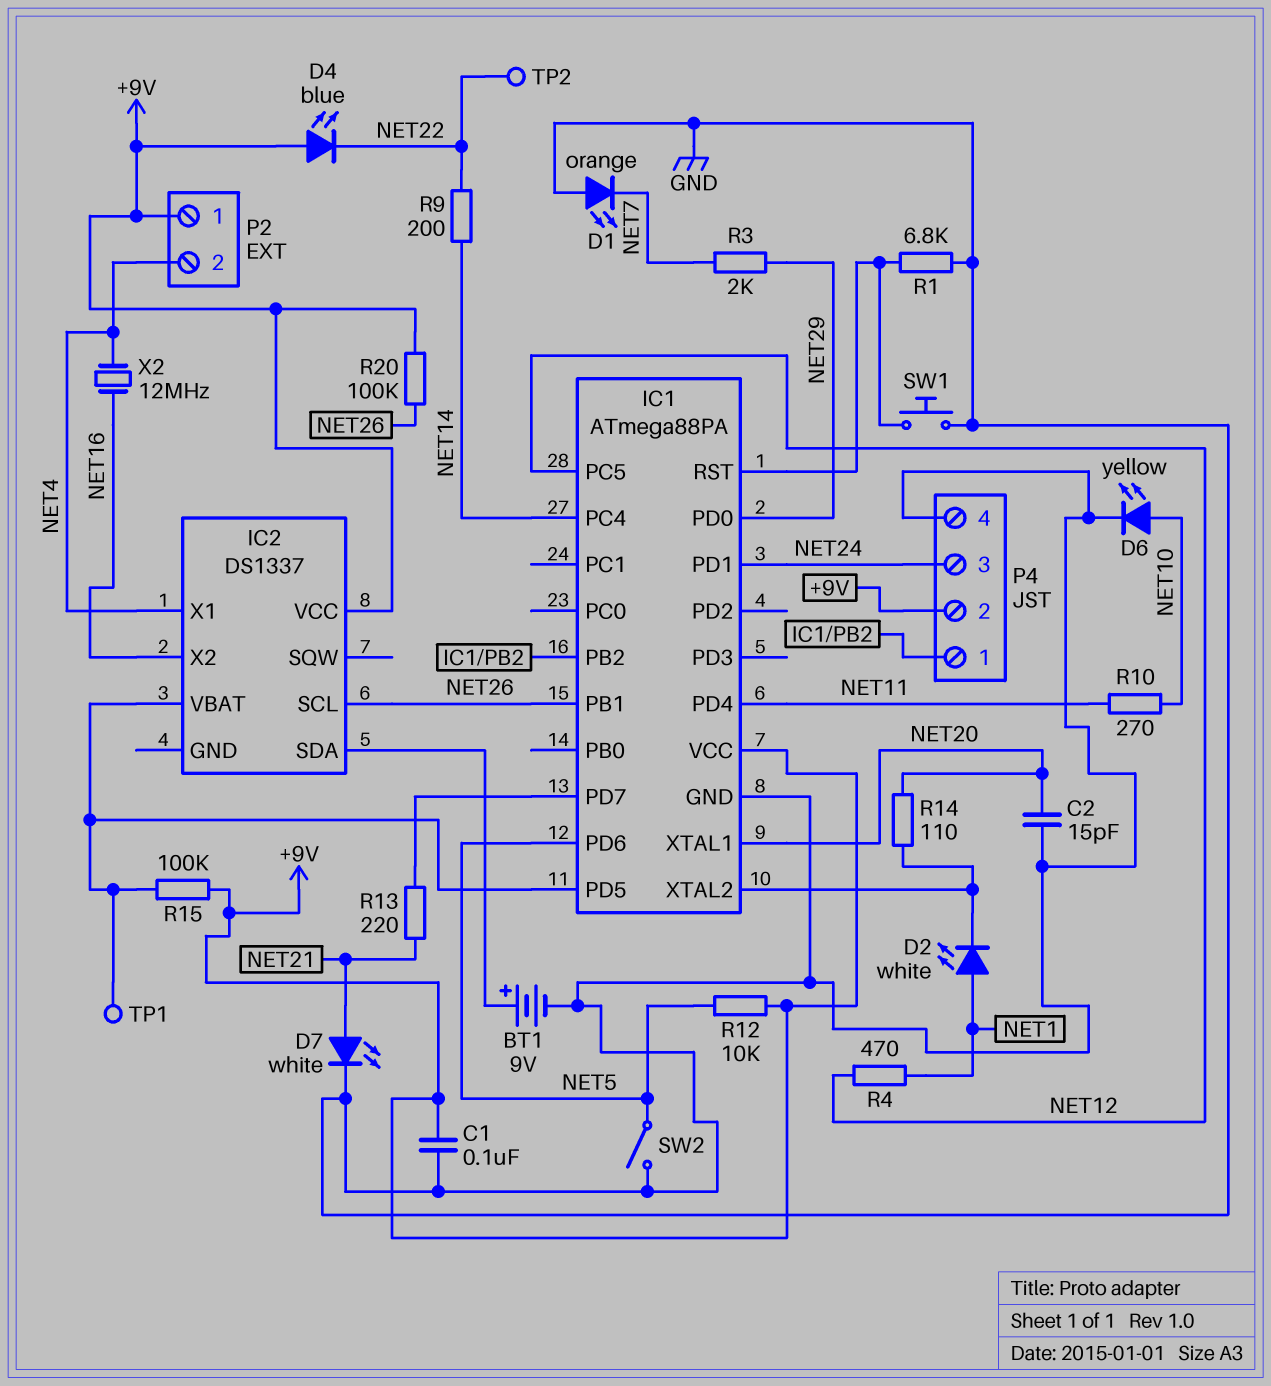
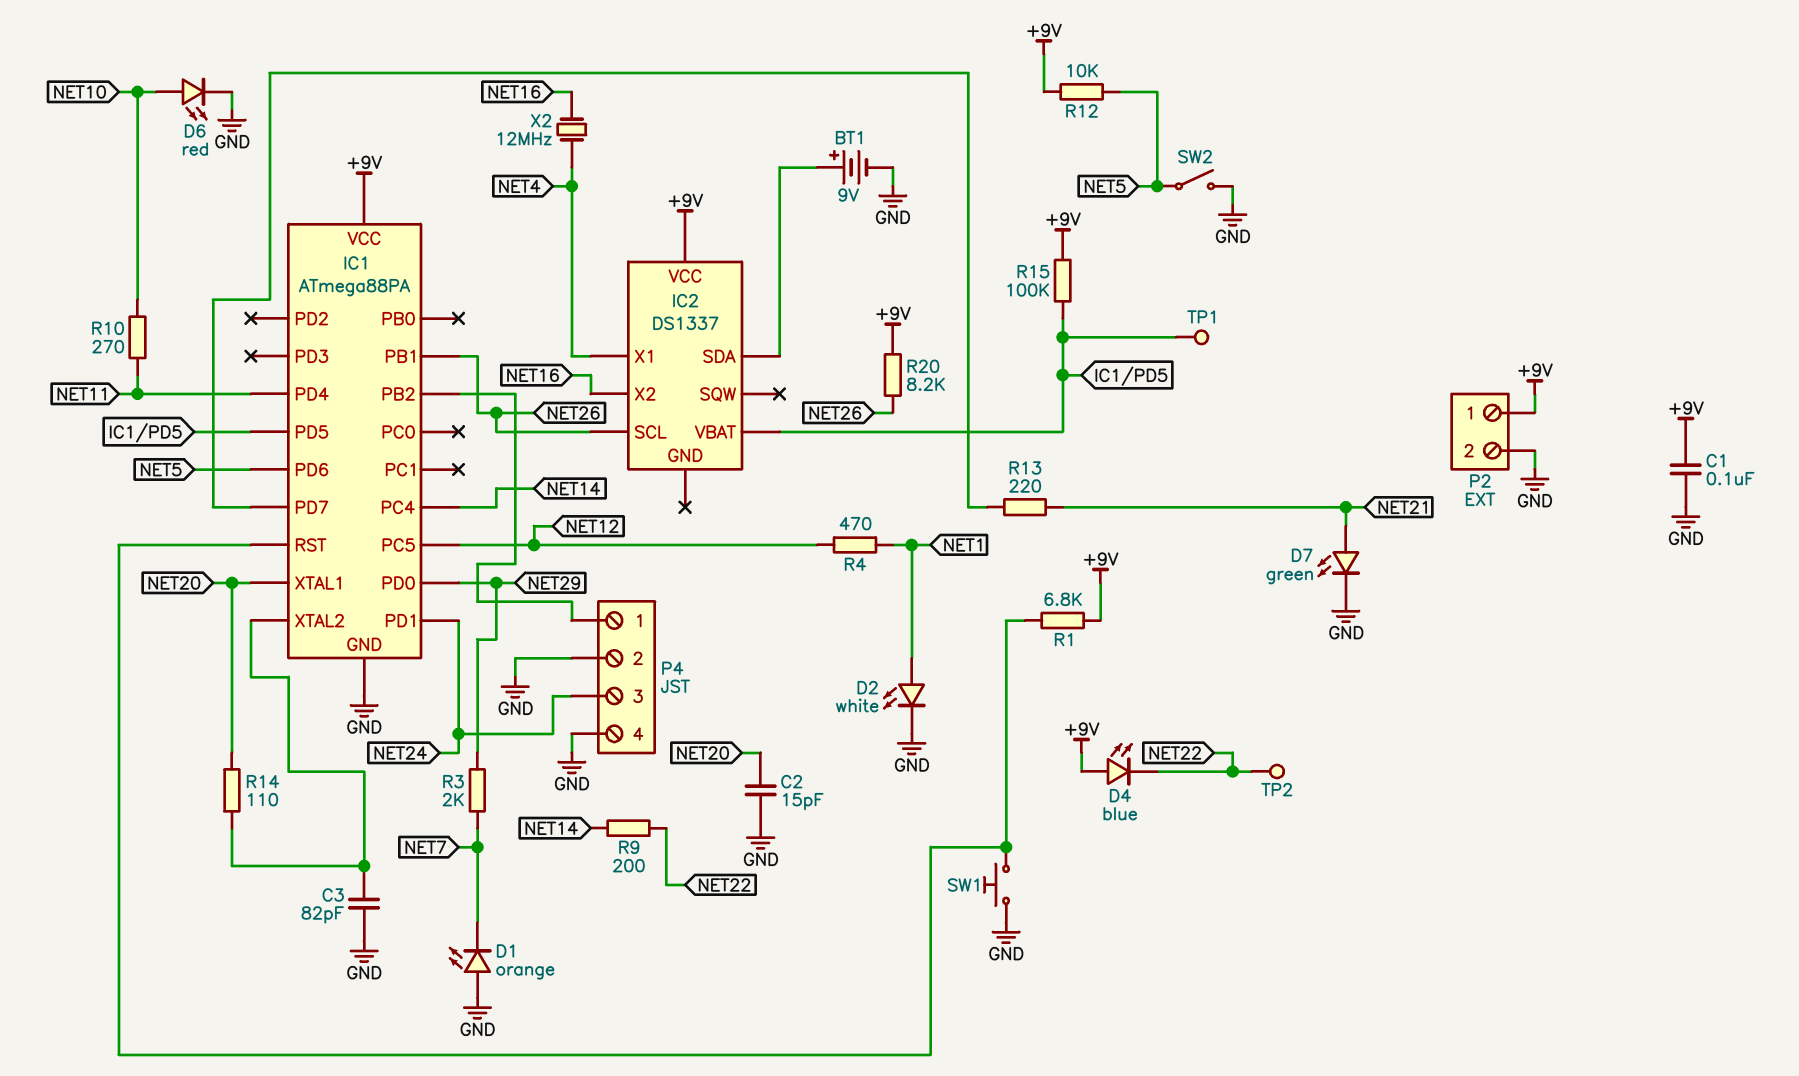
C3: none -> 82pF (GND, IC1/XTAL2)
D2: LED white (A NET1, K IC1/XTAL2) -> LED white (A NET1, K GND)
D6: LED yellow (A NET10, K GND) -> LED red (A NET10, K GND)
D7: LED white (A NET21, K GND) -> LED green (A NET21, K GND)
P2 pin 2: NET4 -> GND
P4 pin 2: +9V -> GND
R1: 6.8k (GND, IC1/RST) -> 6.8k (+9V, IC1/RST)
R20: 100k (+9V, NET26) -> 8.2k (+9V, NET26)

